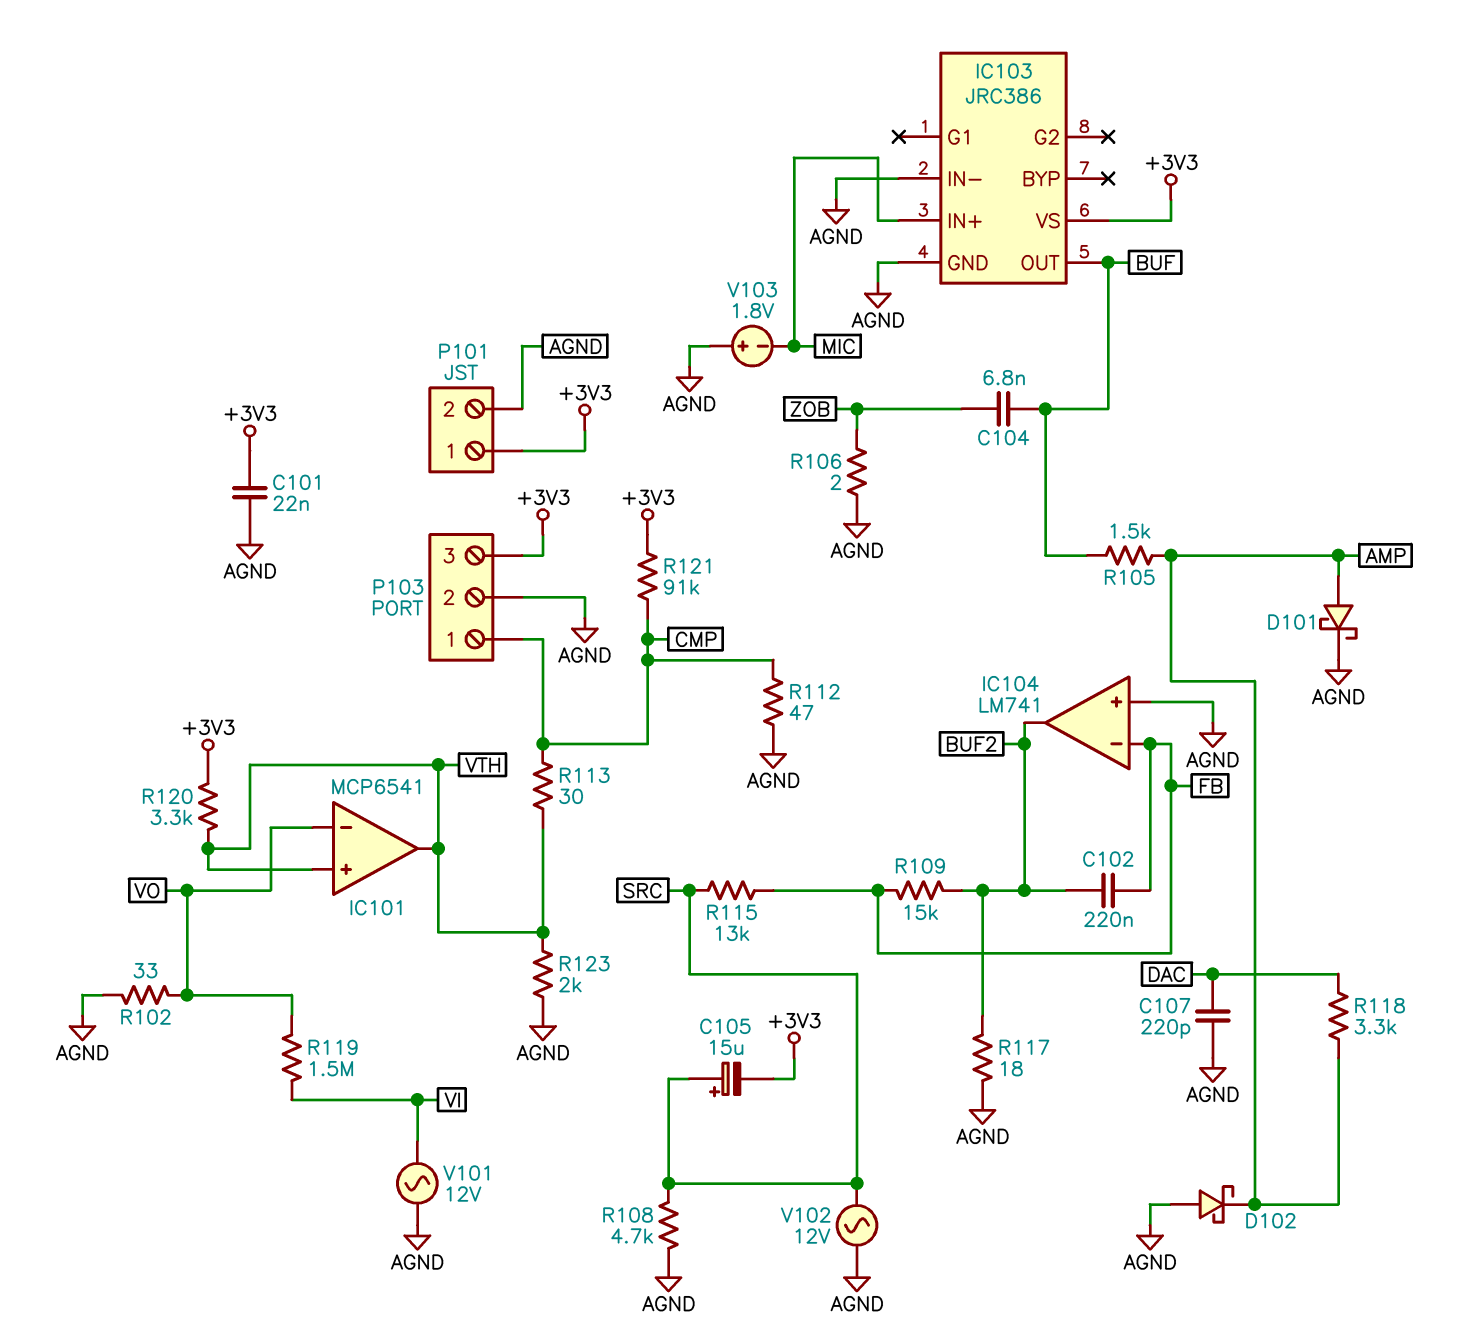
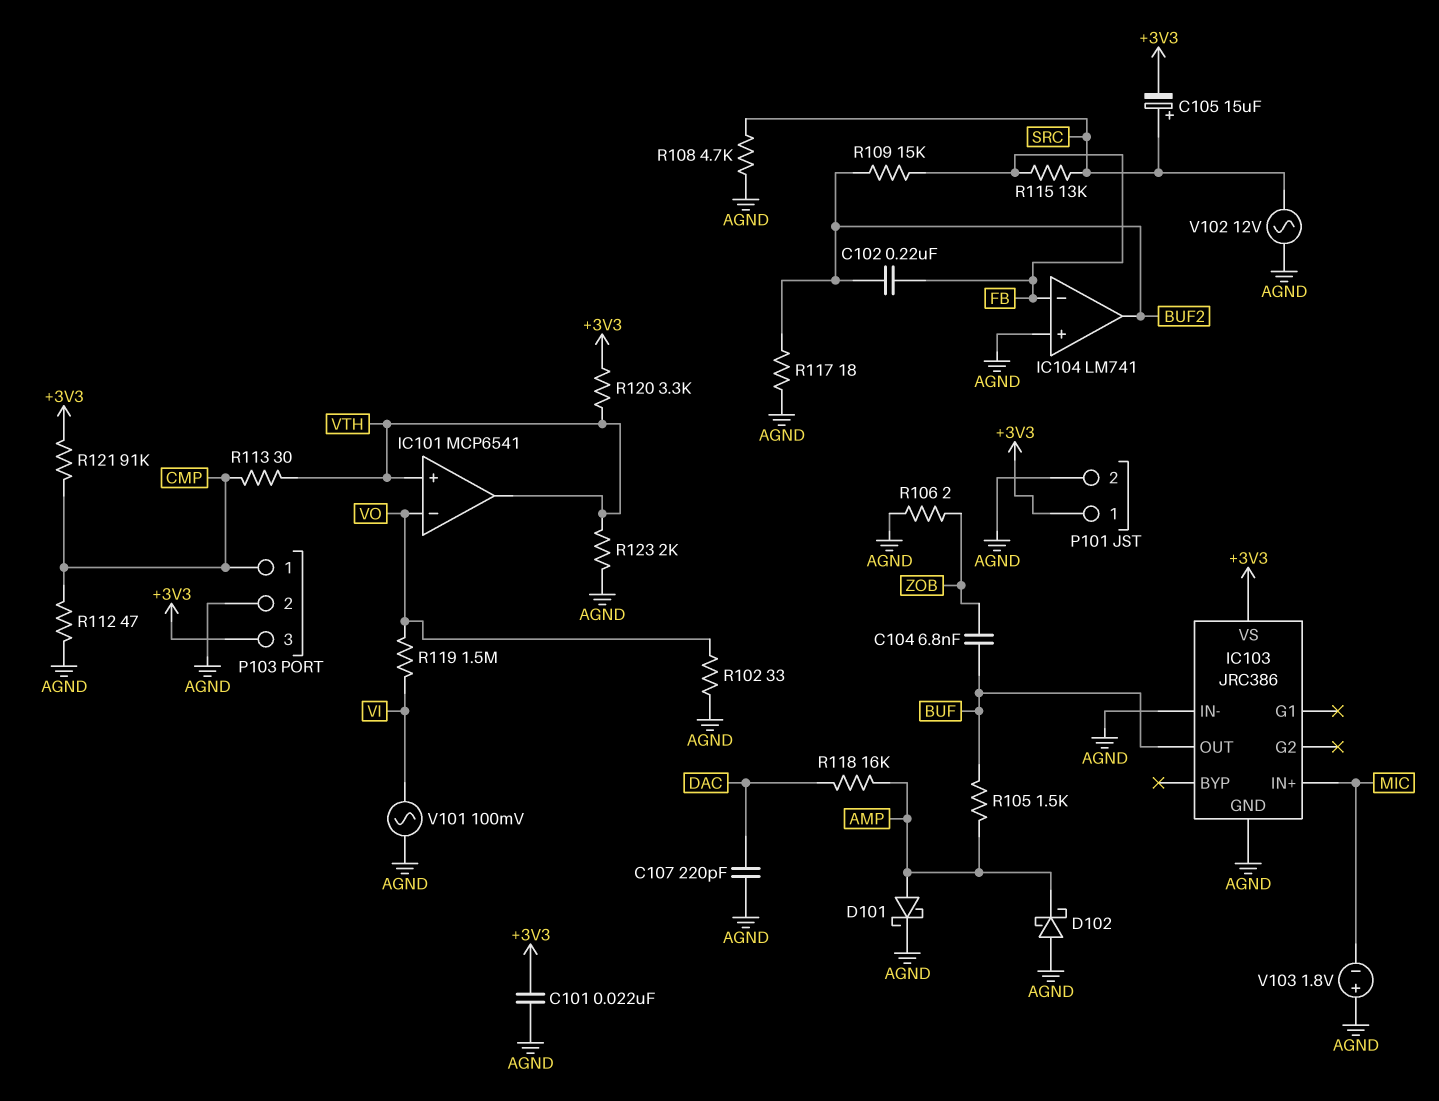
R118: 3.3k (AMP, DAC) -> 16k (AMP, DAC)
V101: AC 12V (AGND, VI) -> AC 100mV (AGND, VI)

